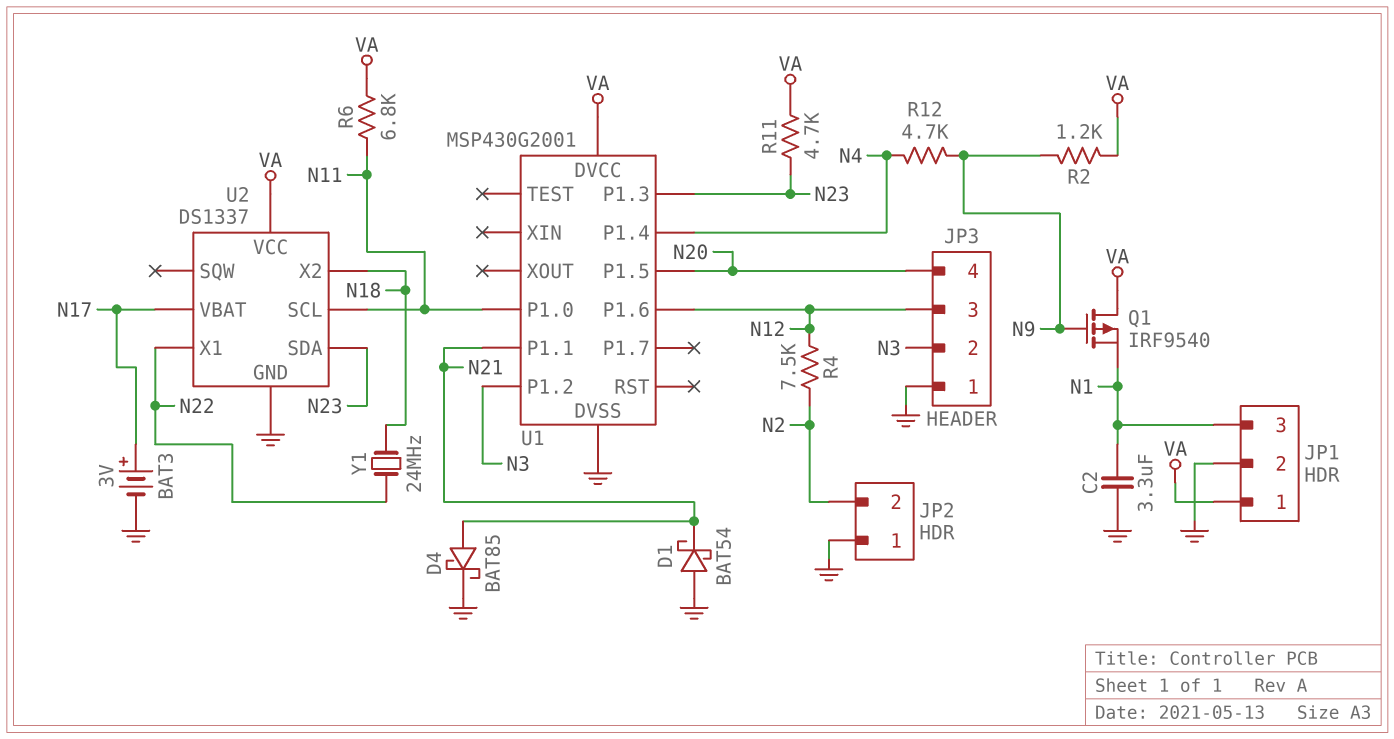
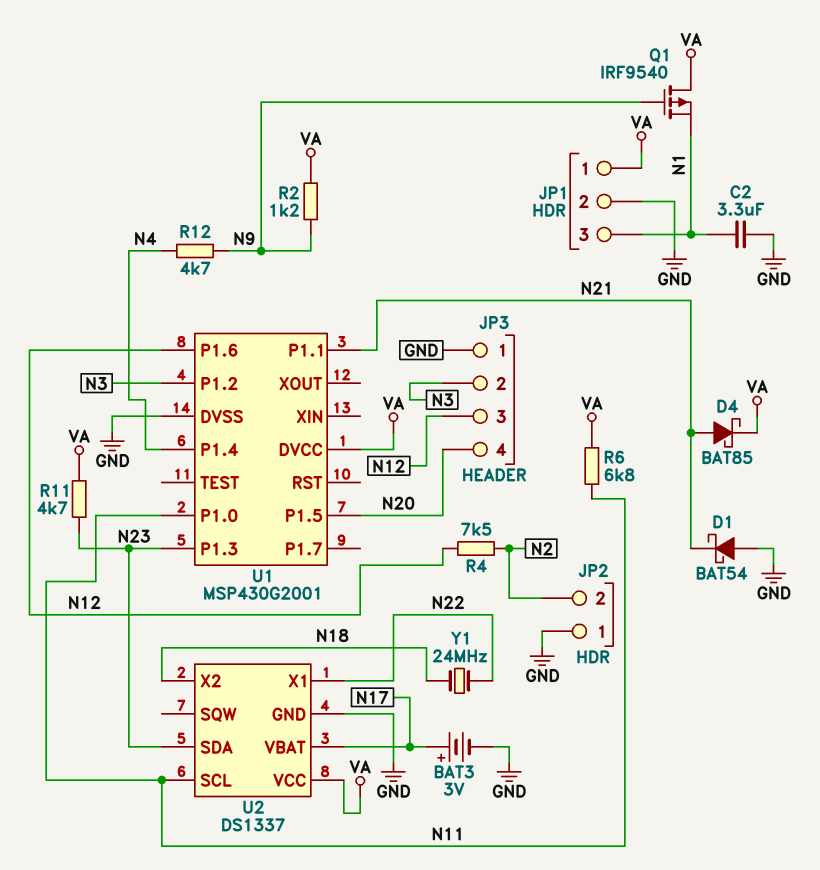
D4: schottky BAT85 (A N21, K GND) -> schottky BAT85 (A N21, K VA)

